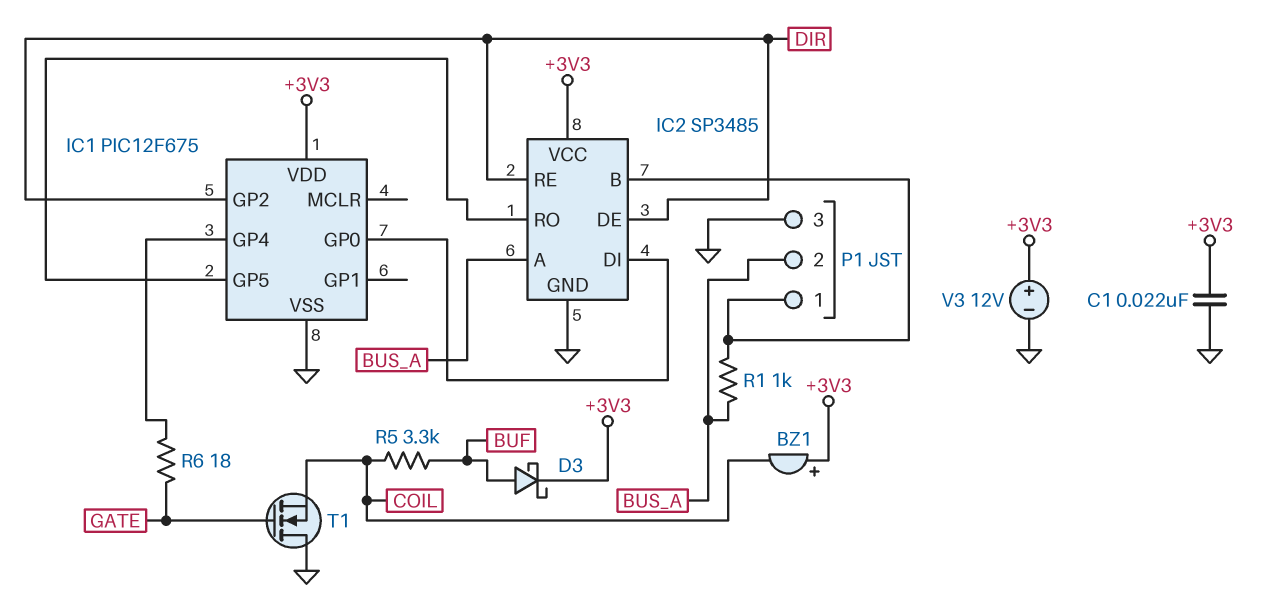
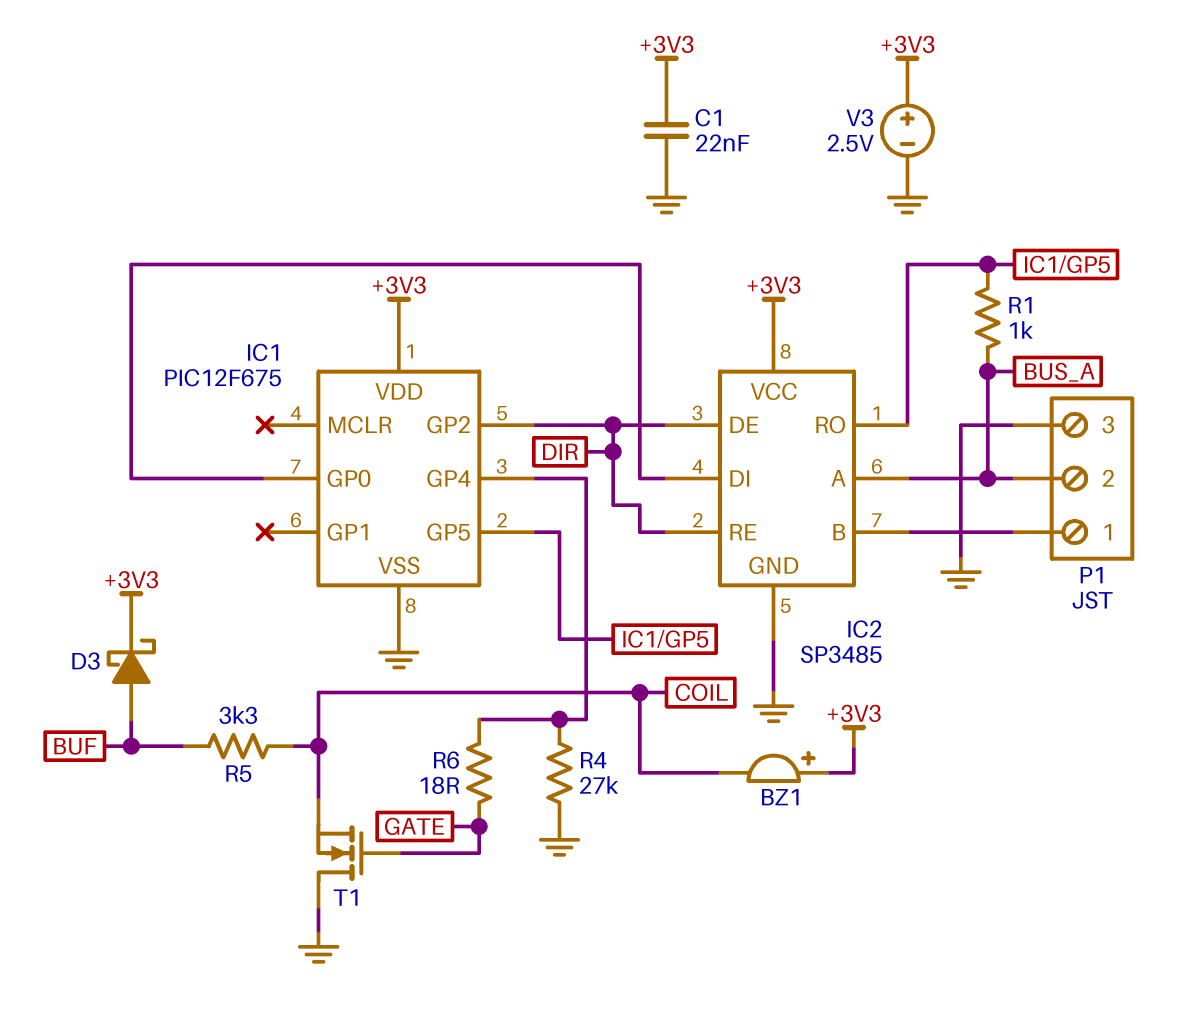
R1: 1k (BUS_A, IC2/B) -> 1k (BUS_A, IC1/GP5)
R4: none -> 27k (GND, IC1/GP4)
V3: 12V (plus +3V3, minus GND) -> 2.5V (plus +3V3, minus GND)

